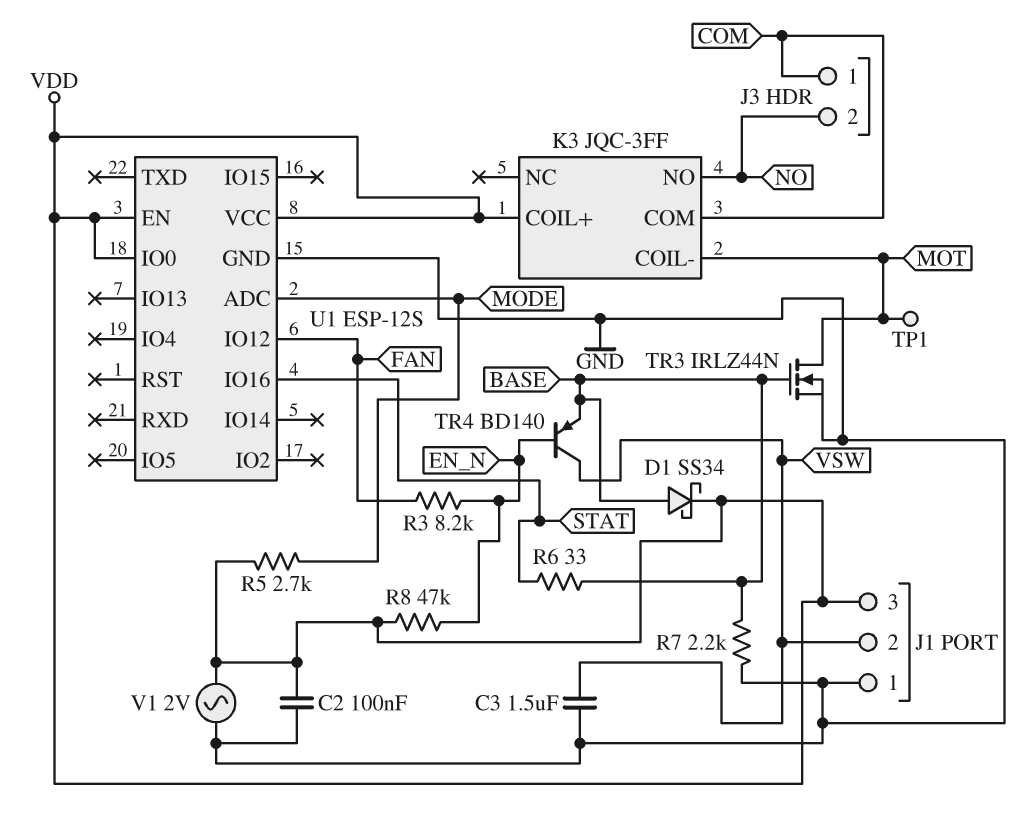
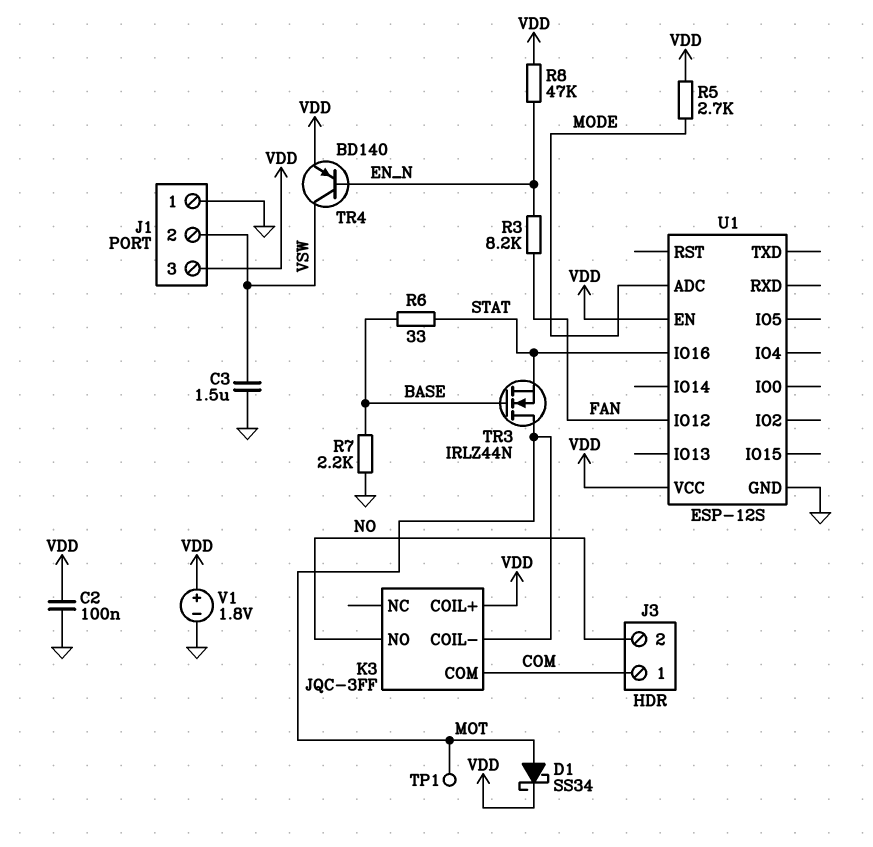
D1: schottky SS34 (A BASE, K VDD) -> schottky SS34 (A MOT, K VDD)
TR3: NMOS IRLZ44N (G BASE, D MOT, S GND) -> NMOS IRLZ44N (G BASE, D MOT, S STAT)
TR4: PNP BD140 (B EN_N, C VSW, E BASE) -> PNP BD140 (B EN_N, C VSW, E VDD)
U1 pin IO0: VDD -> none
V1: AC 2V (GND, VDD) -> 1.8V (plus VDD, minus GND)

